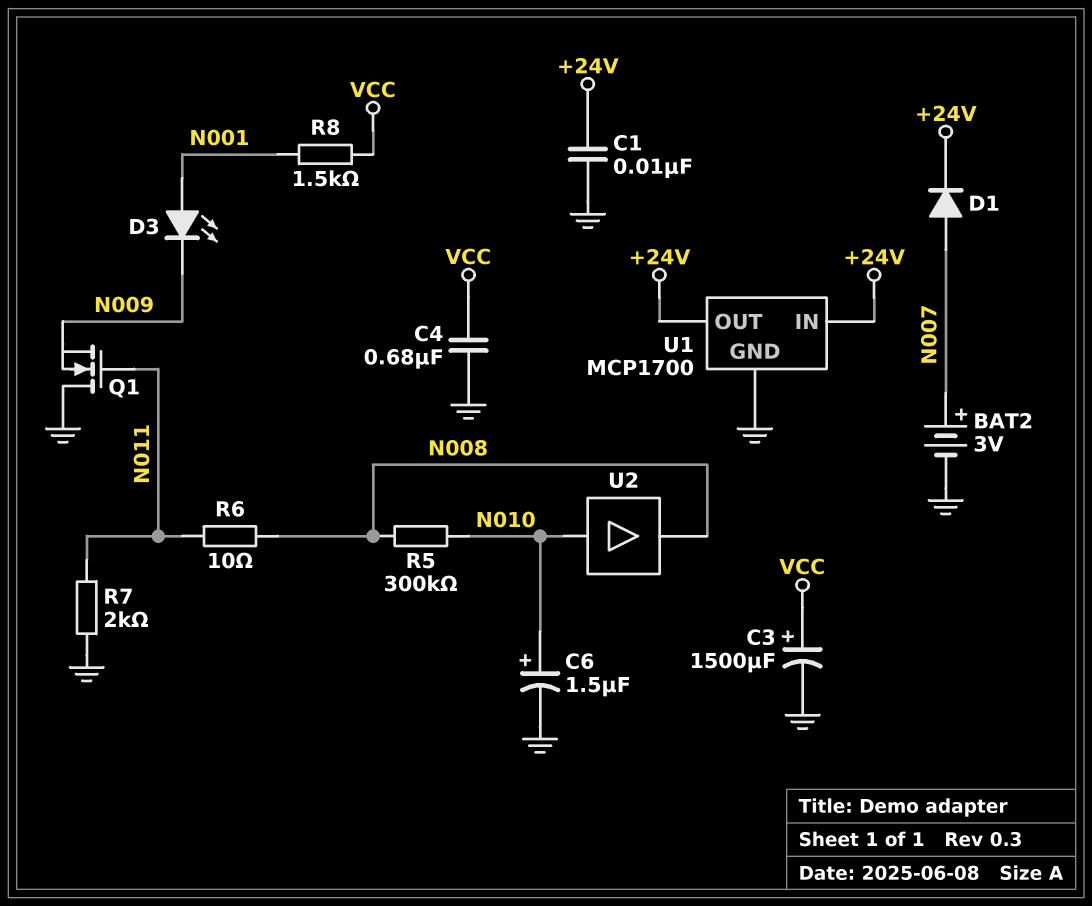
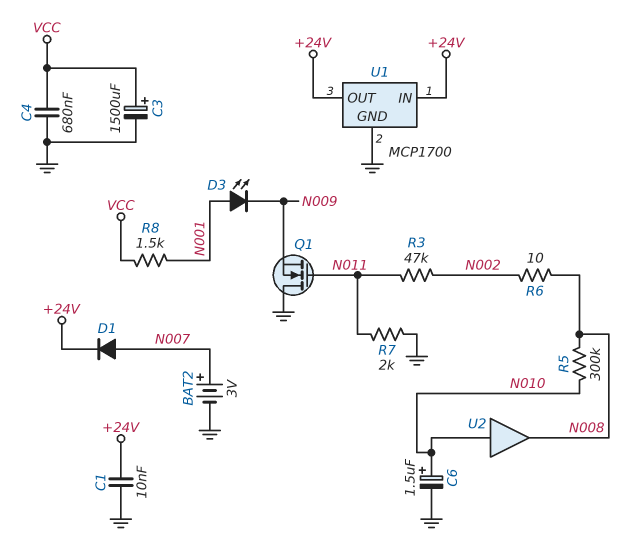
R3: none -> 47k (N002, N011)
R6: 10 (N008, N011) -> 10 (N002, N008)

